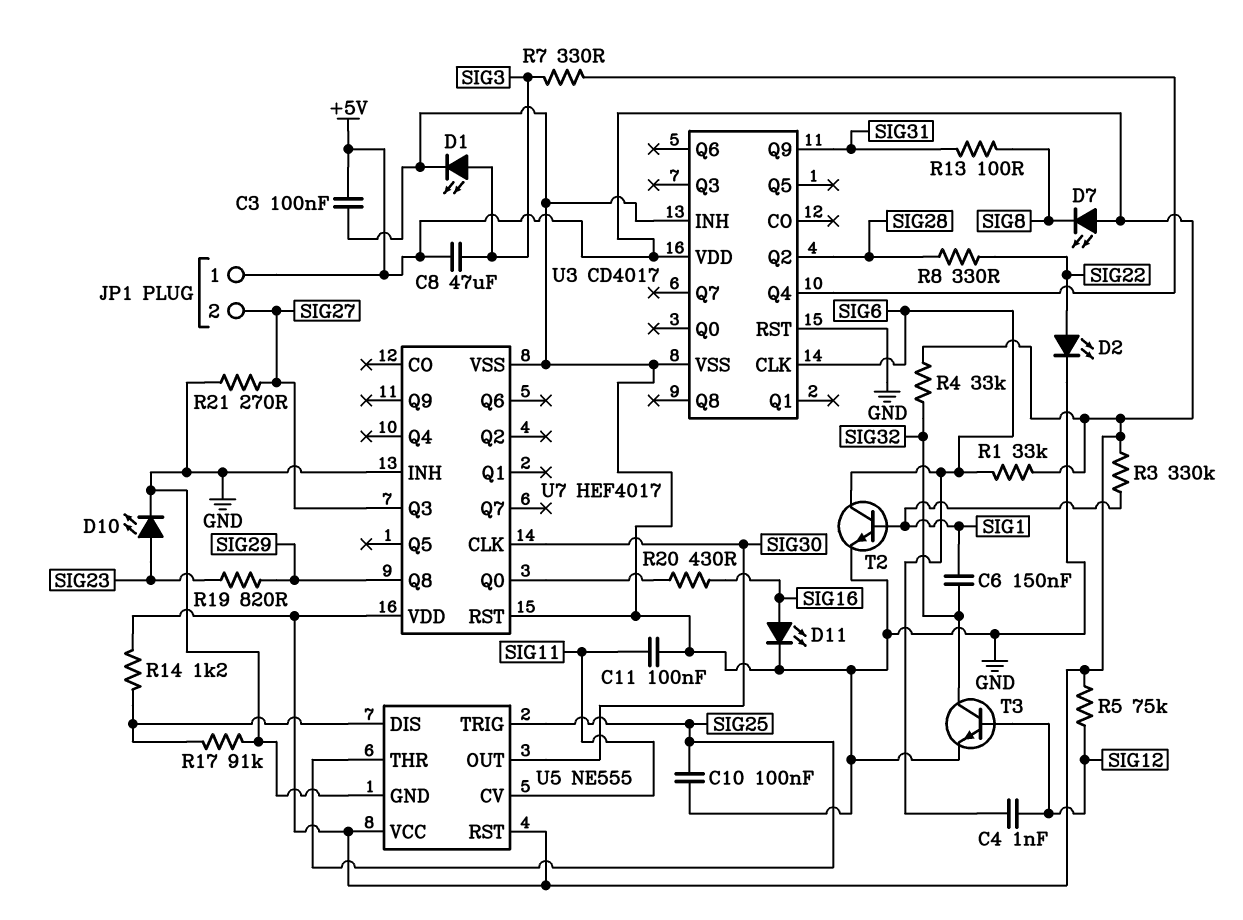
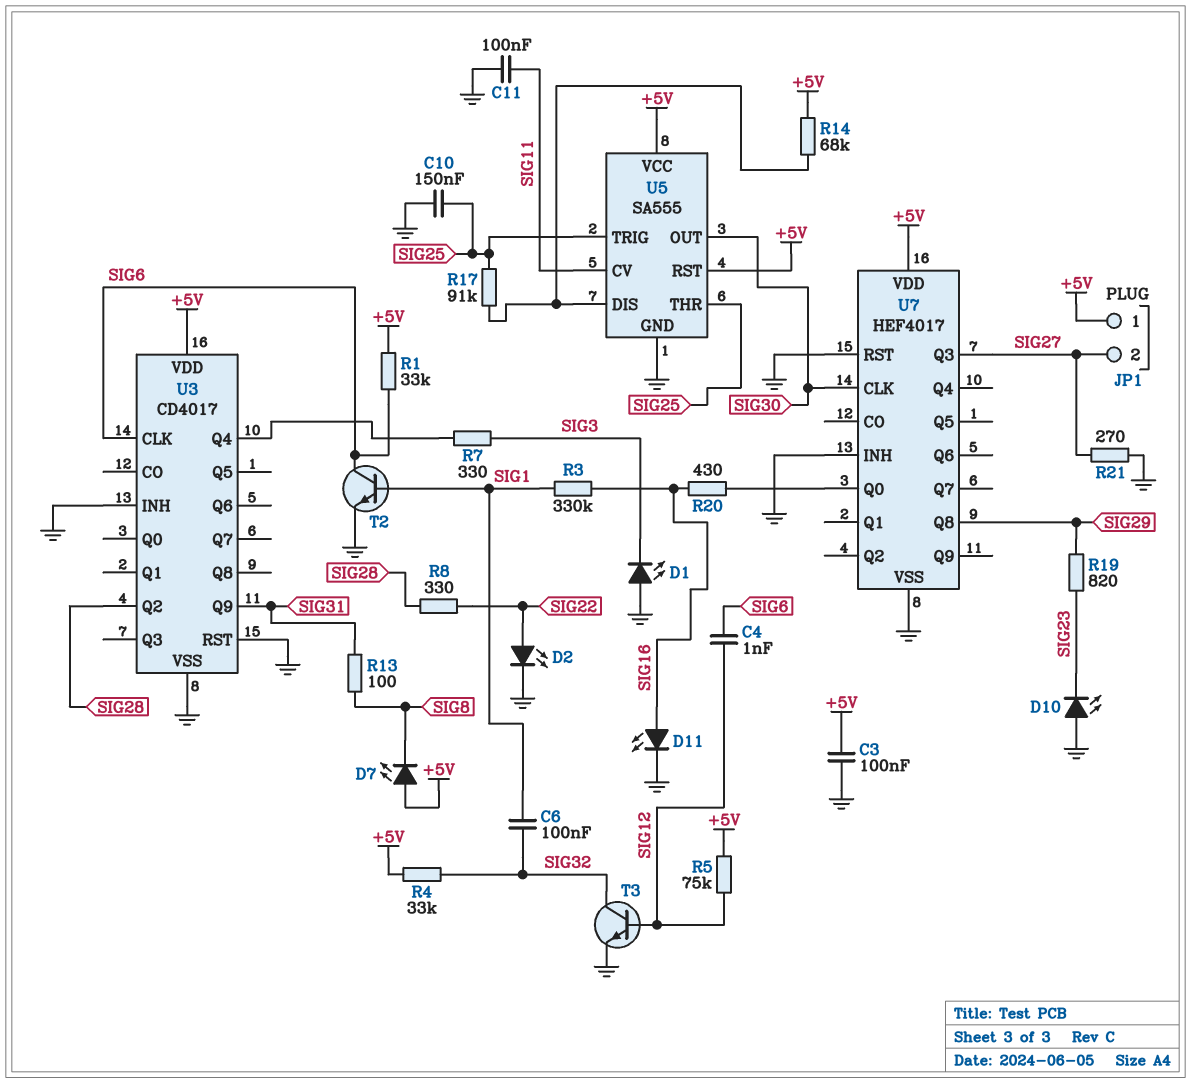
C6: 150nF (SIG1, SIG32) -> 100nF (SIG1, SIG32)
C8: 47uF (+5V, SIG3) -> none
C10: 100nF (GND, SIG25) -> 150nF (GND, SIG25)
D1: LED (A SIG3, K GND) -> LED (A GND, K SIG3)
D10: LED (A SIG23, K GND) -> LED (A GND, K SIG23)
R3: 330k (+5V, SIG1) -> 330k (SIG1, SIG16)
R14: 1.2k (+5V, U5/DIS) -> 68k (+5V, U5/DIS)
R17: 91k (GND, U5/DIS) -> 91k (SIG25, U5/DIS)
U5: NE555 -> SA555

